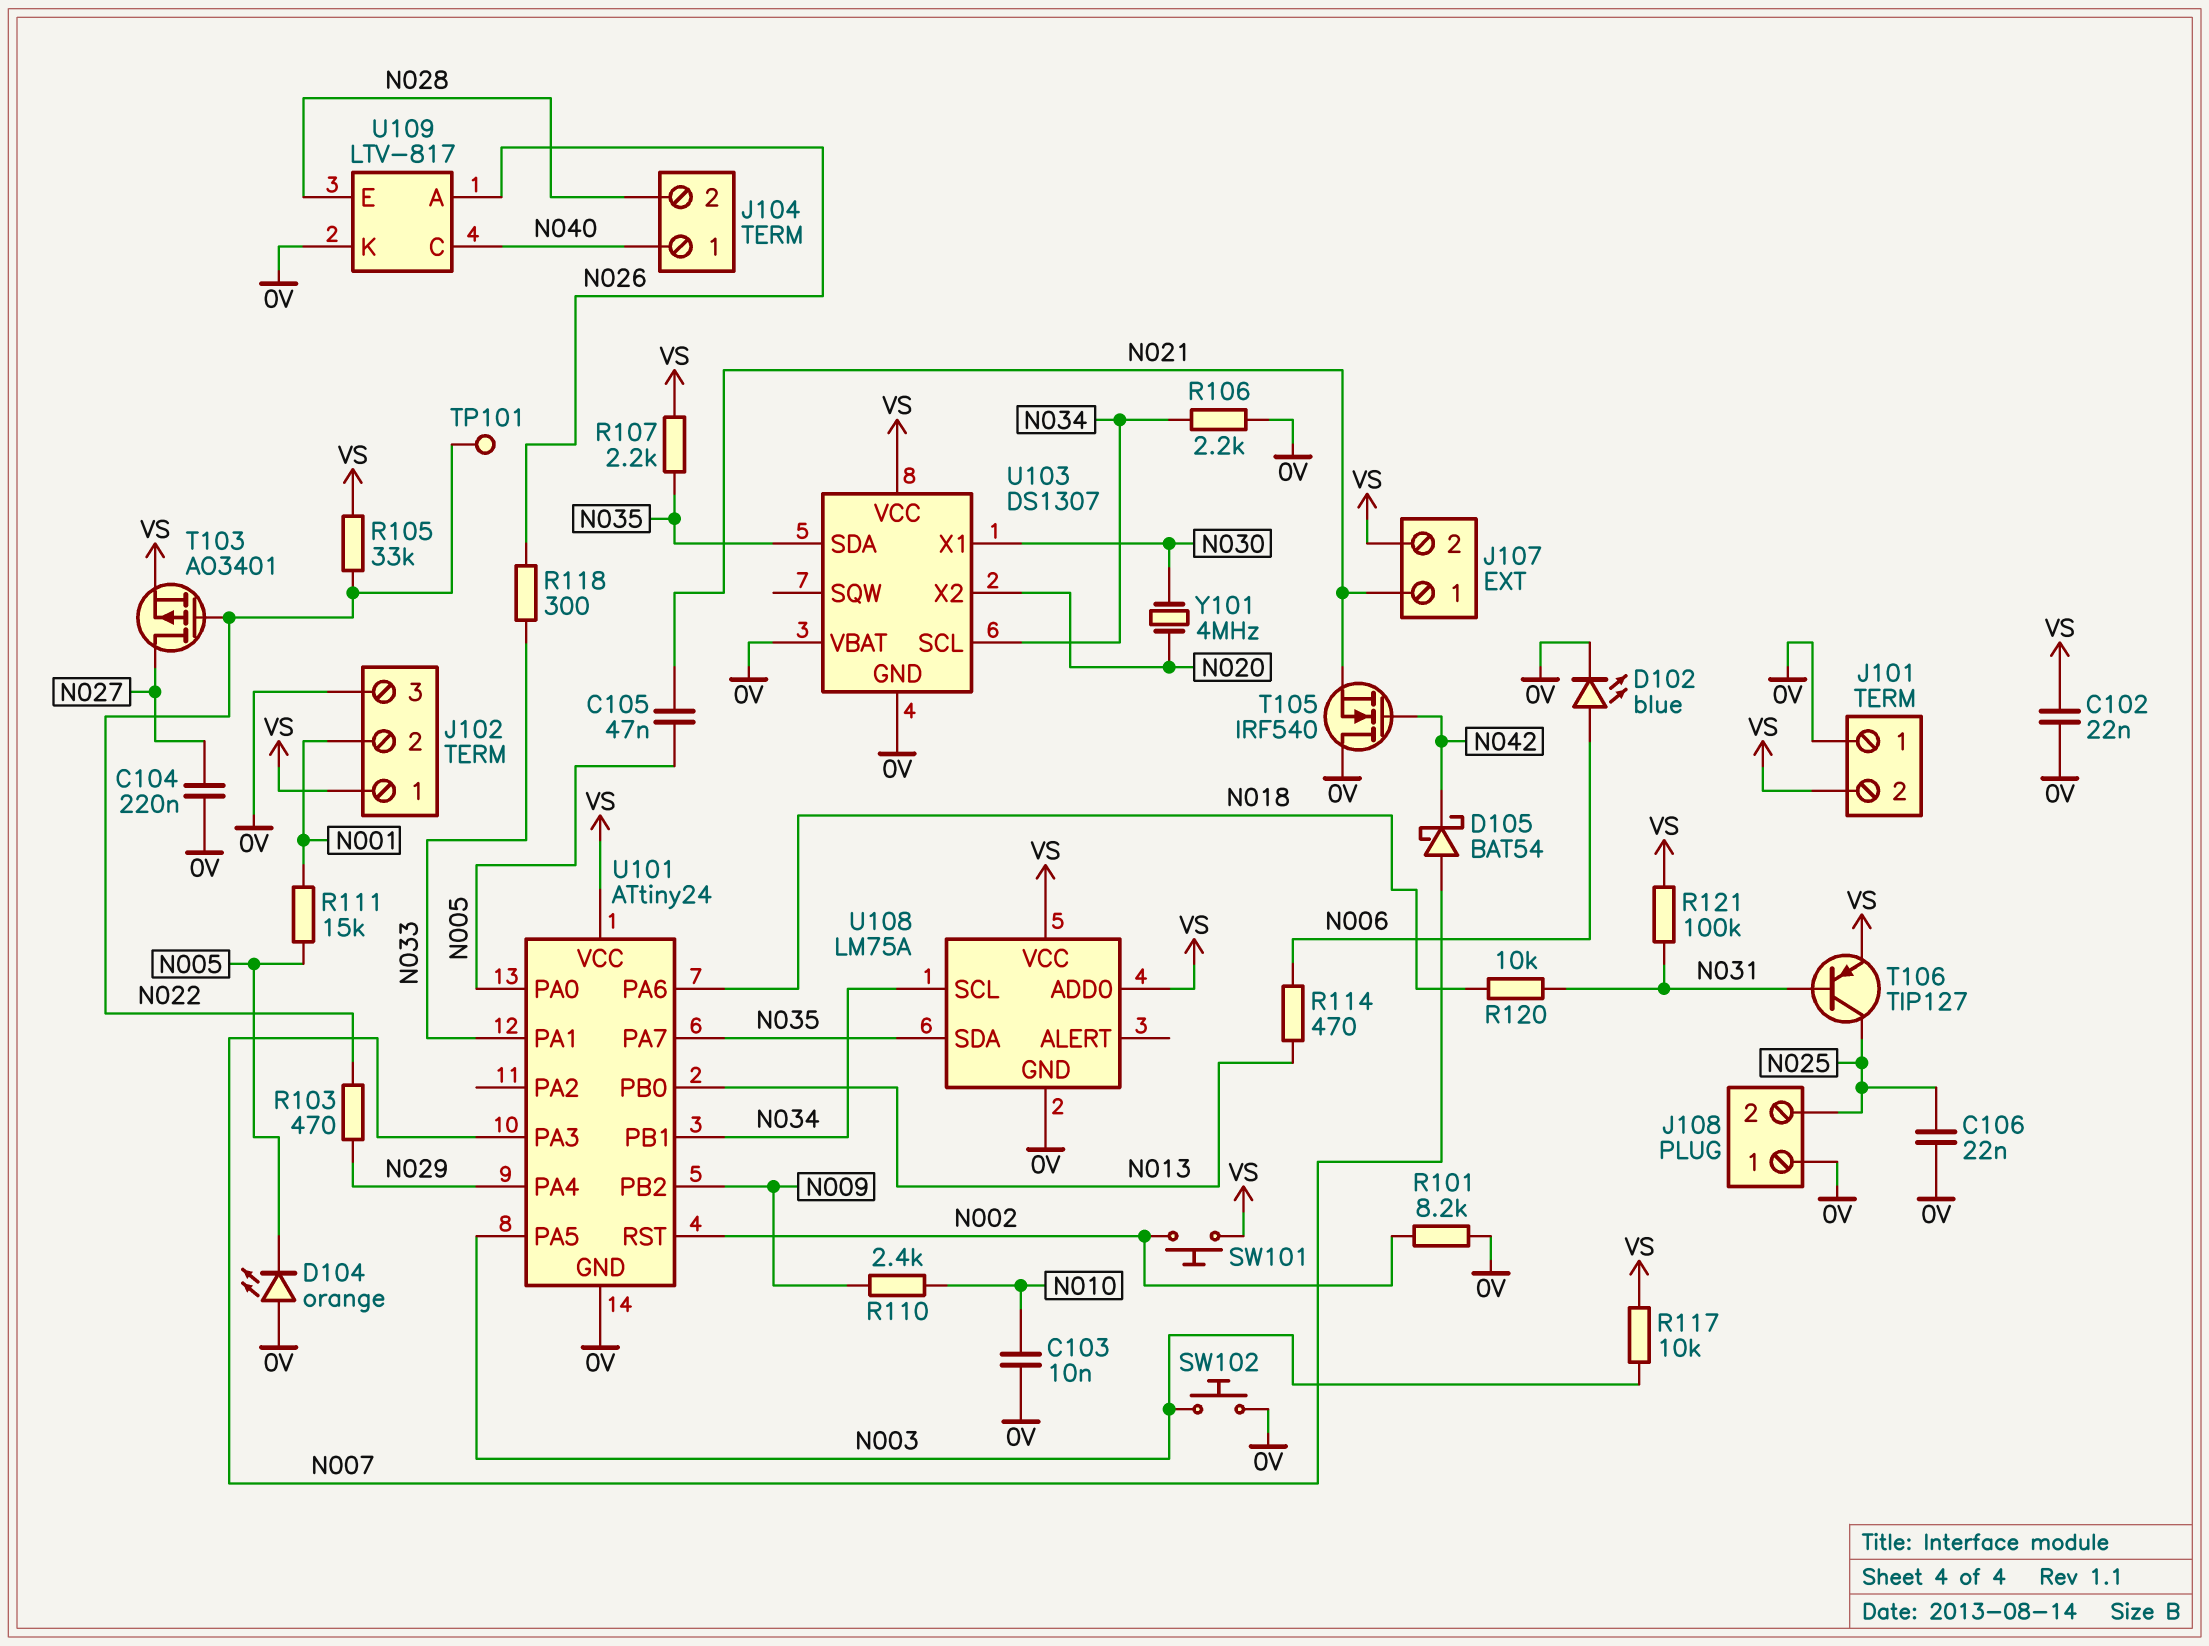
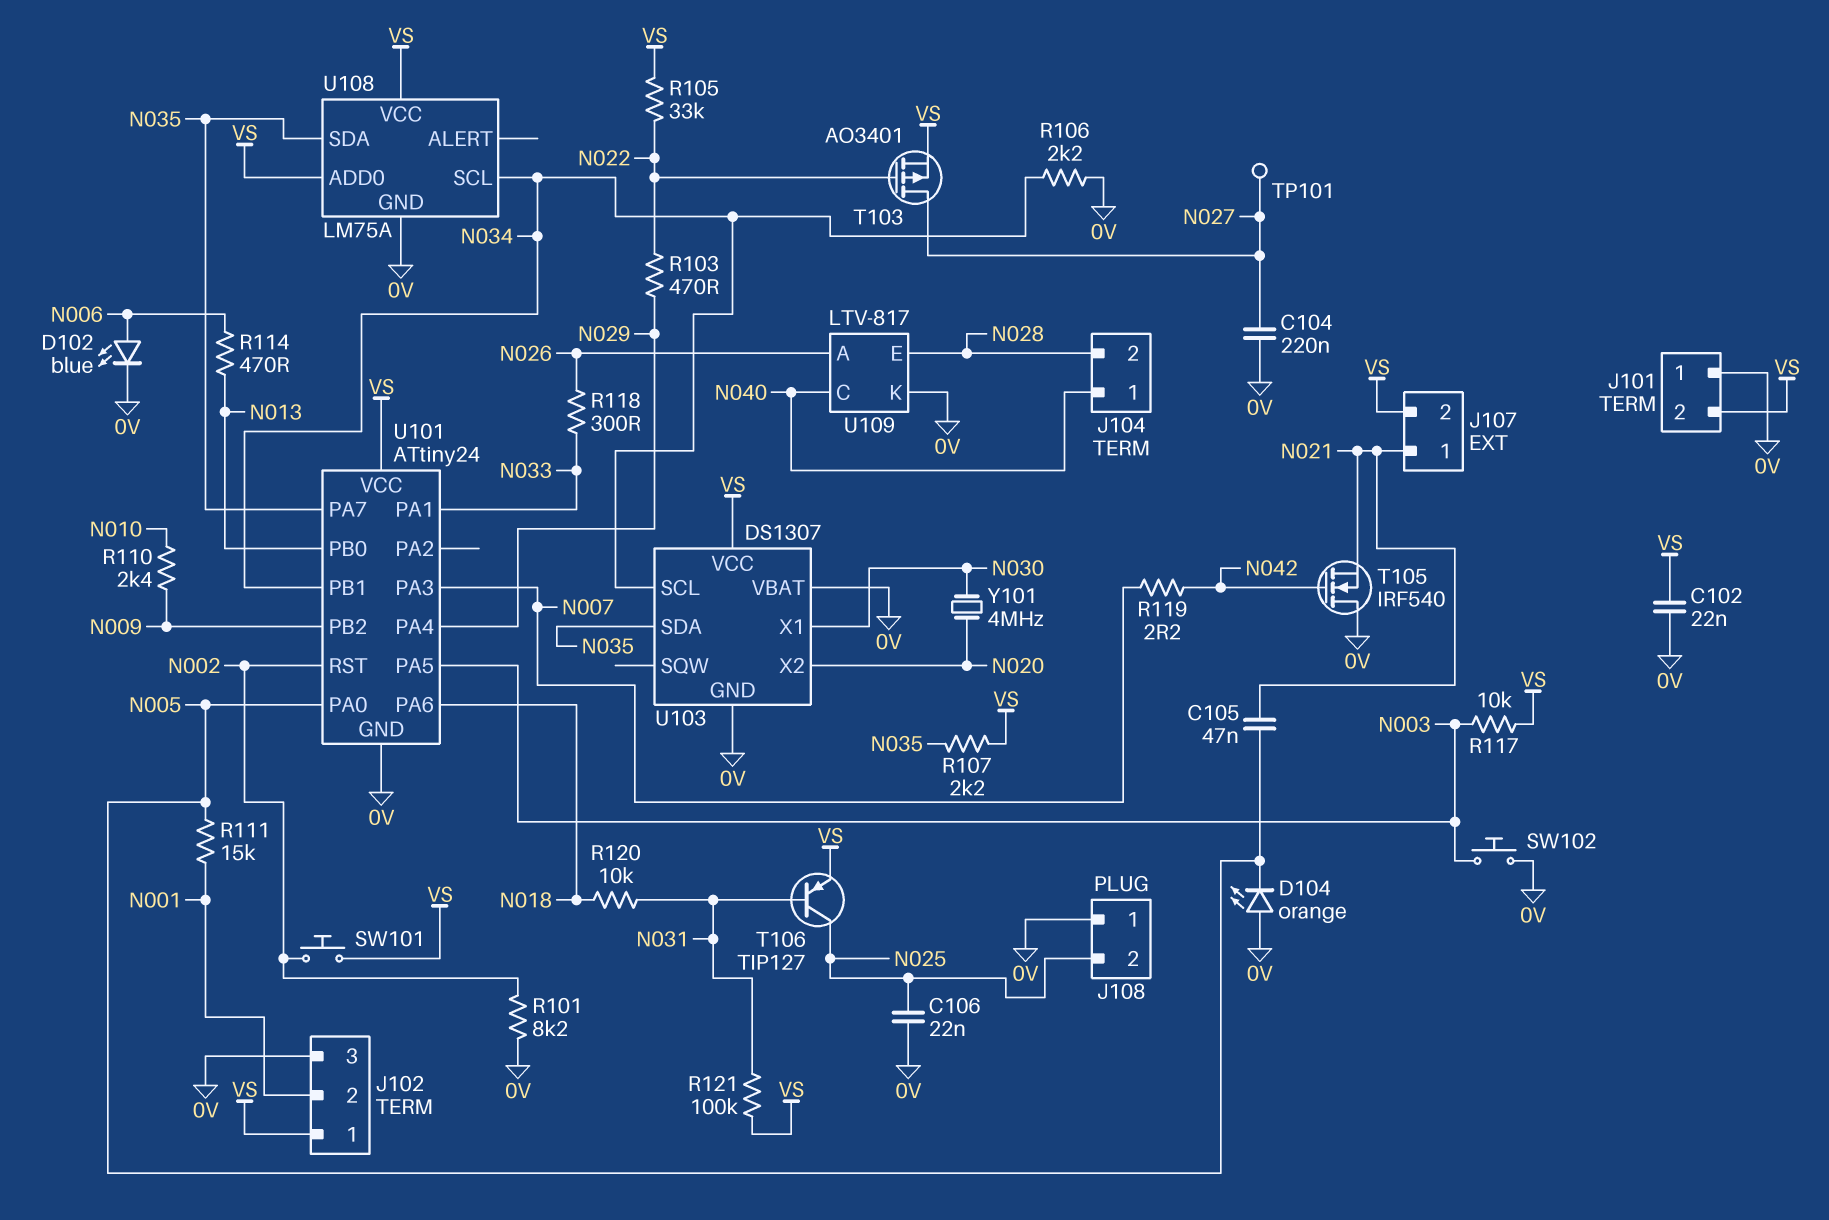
C103: 10nF (0V, N010) -> none
D105: schottky BAT54 (A N007, K N042) -> none
R119: none -> 2.2 (N007, N042)
TP101: test point (N022) -> test point (N027)

